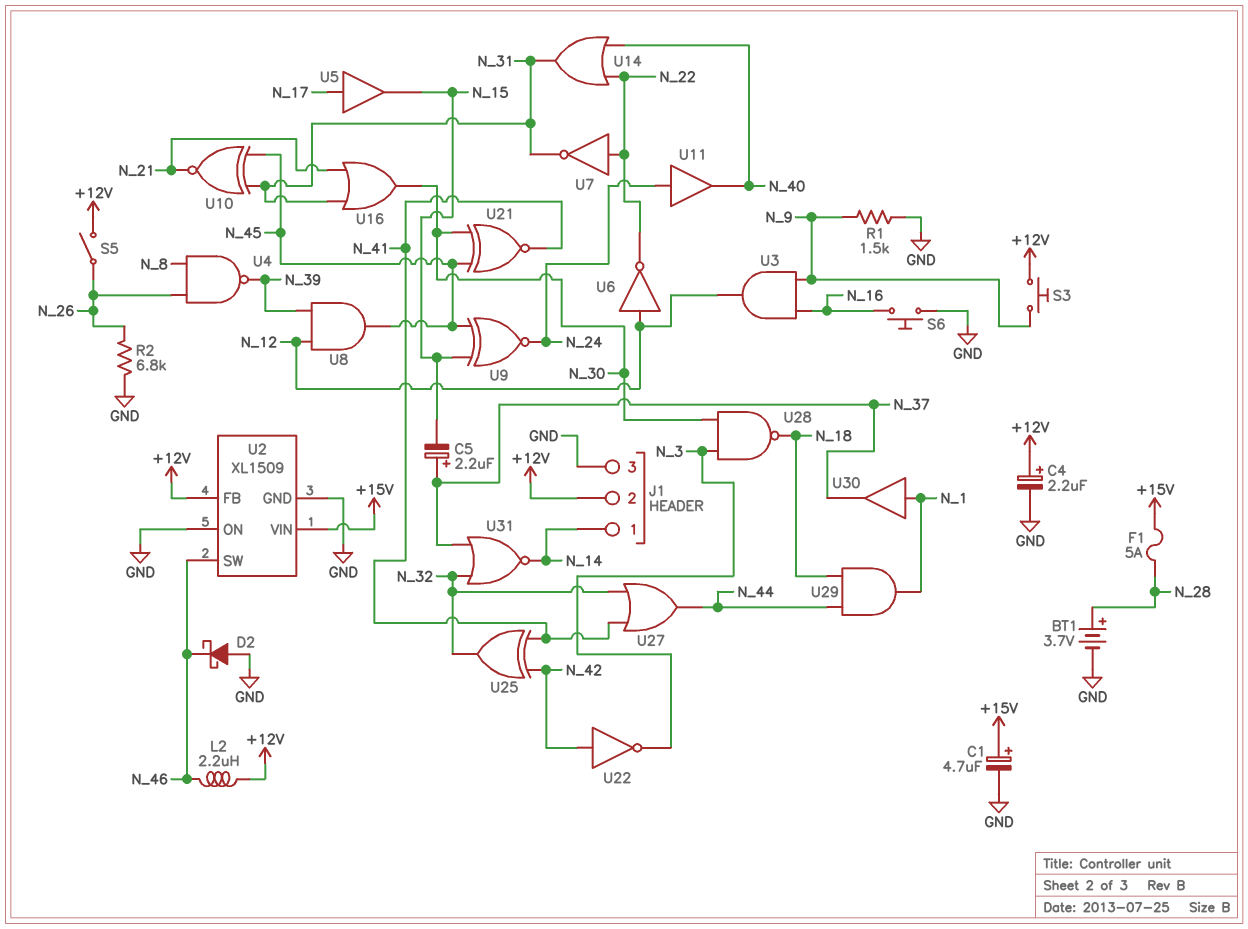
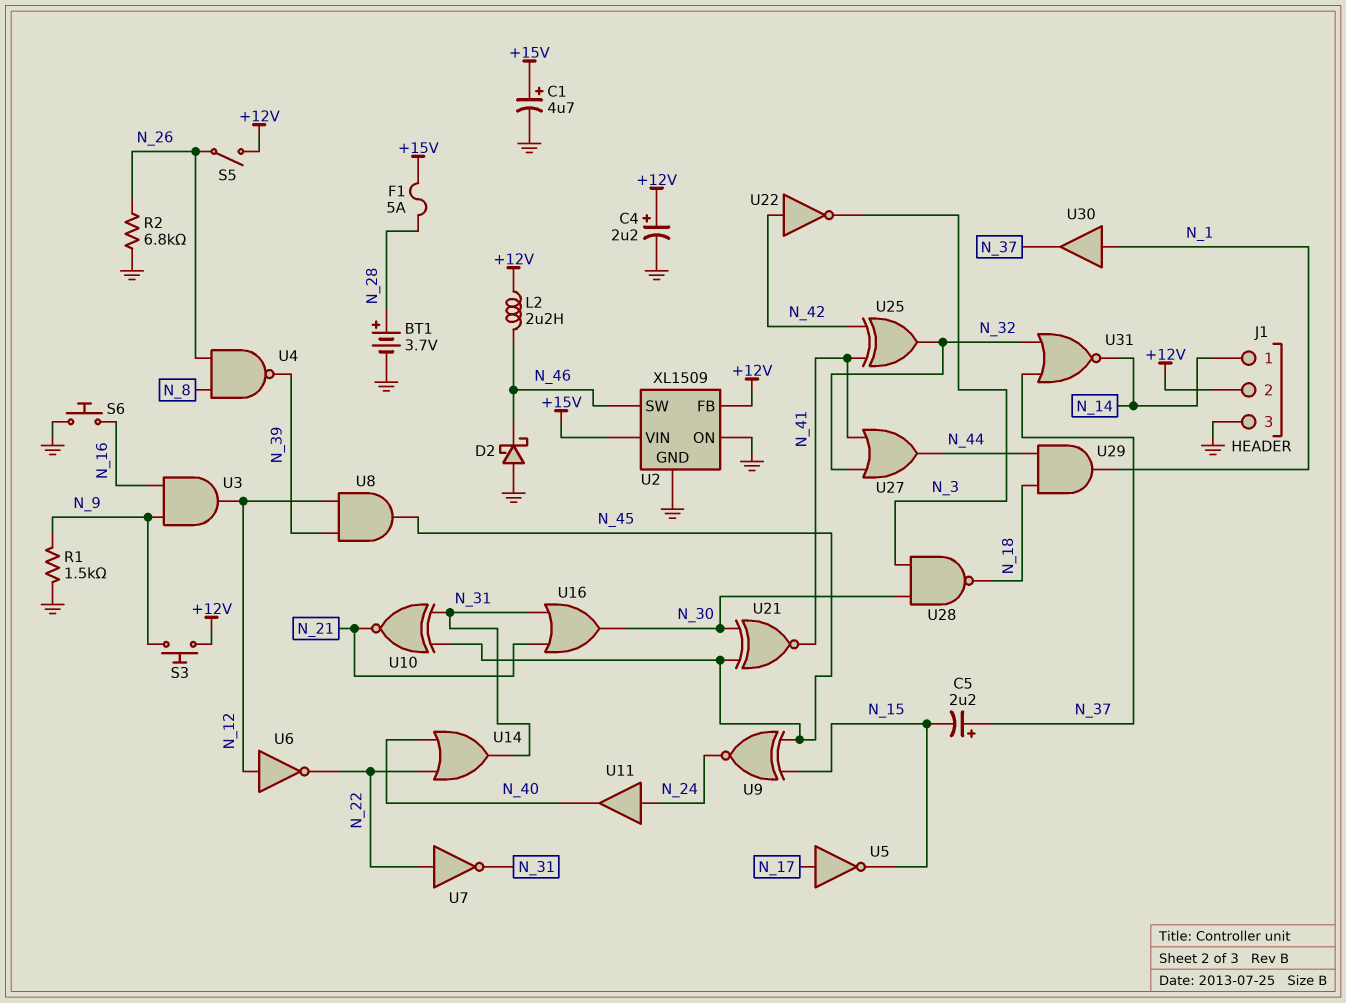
U5: buffer (in N_17, out N_15) -> NOT (in N_17, out N_15)

